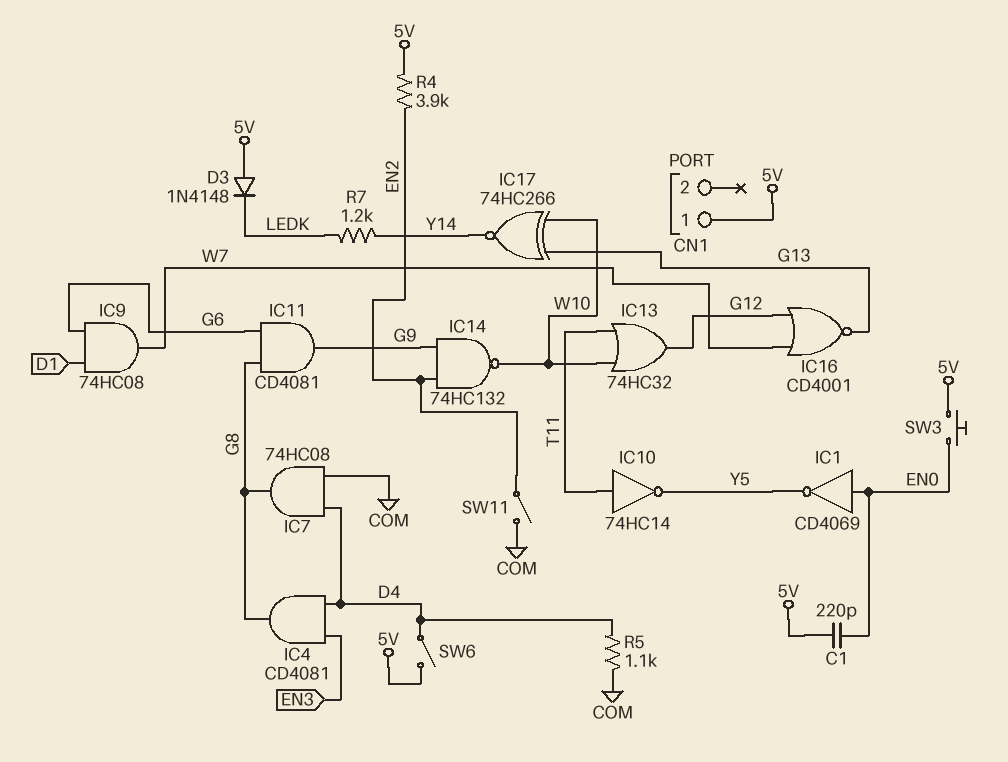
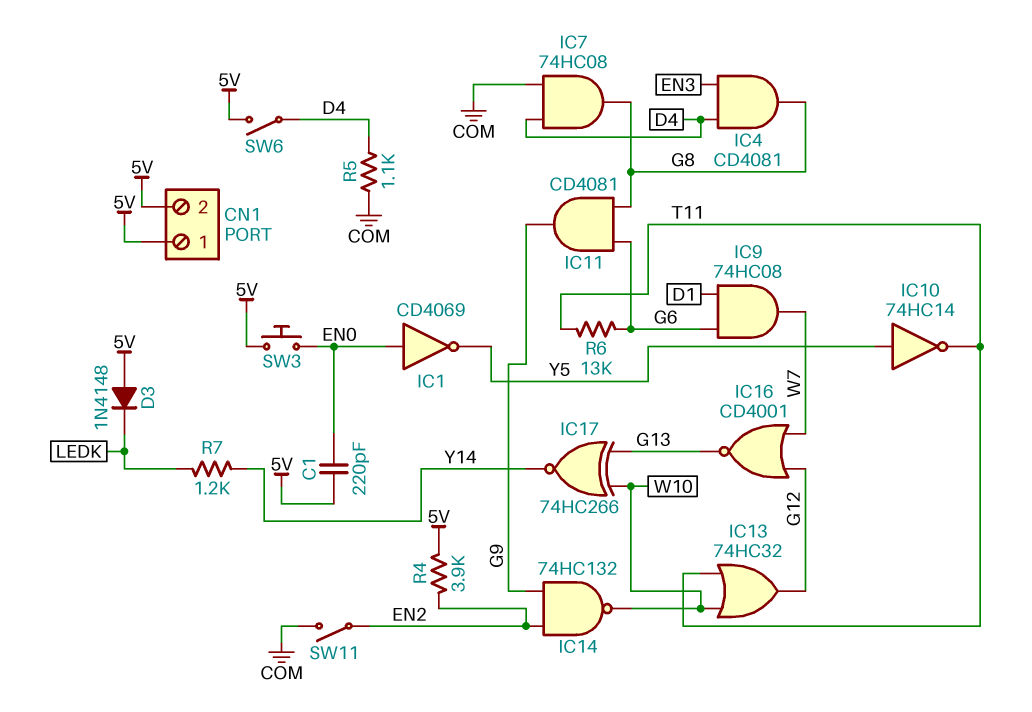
CN1 pin 2: none -> 5V
IC10: NOT 74HC14 (in T11, out Y5) -> NOT 74HC14 (in Y5, out T11)
R6: none -> 13k (G6, T11)

